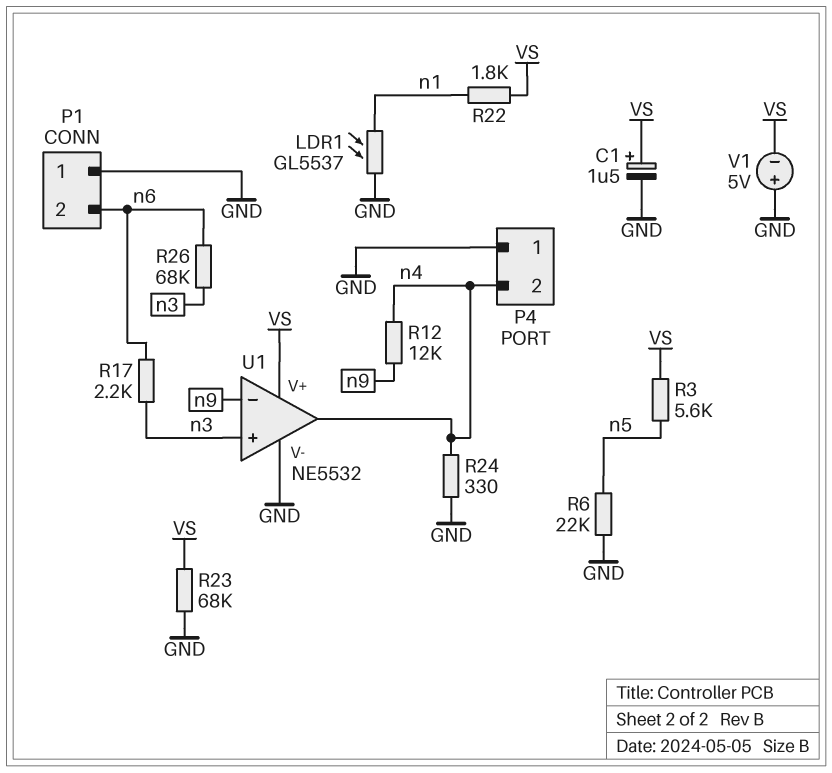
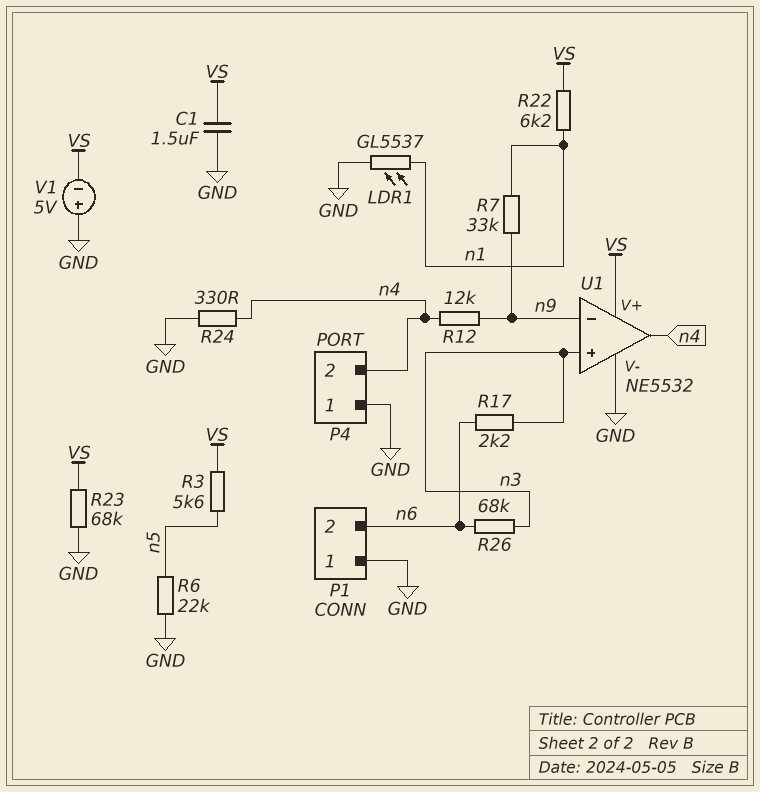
C1: 1.5uF (plus VS, minus GND) -> 1.5uF (GND, VS)
R7: none -> 33k (n1, n9)
R22: 1.8k (VS, n1) -> 6.2k (VS, n1)

